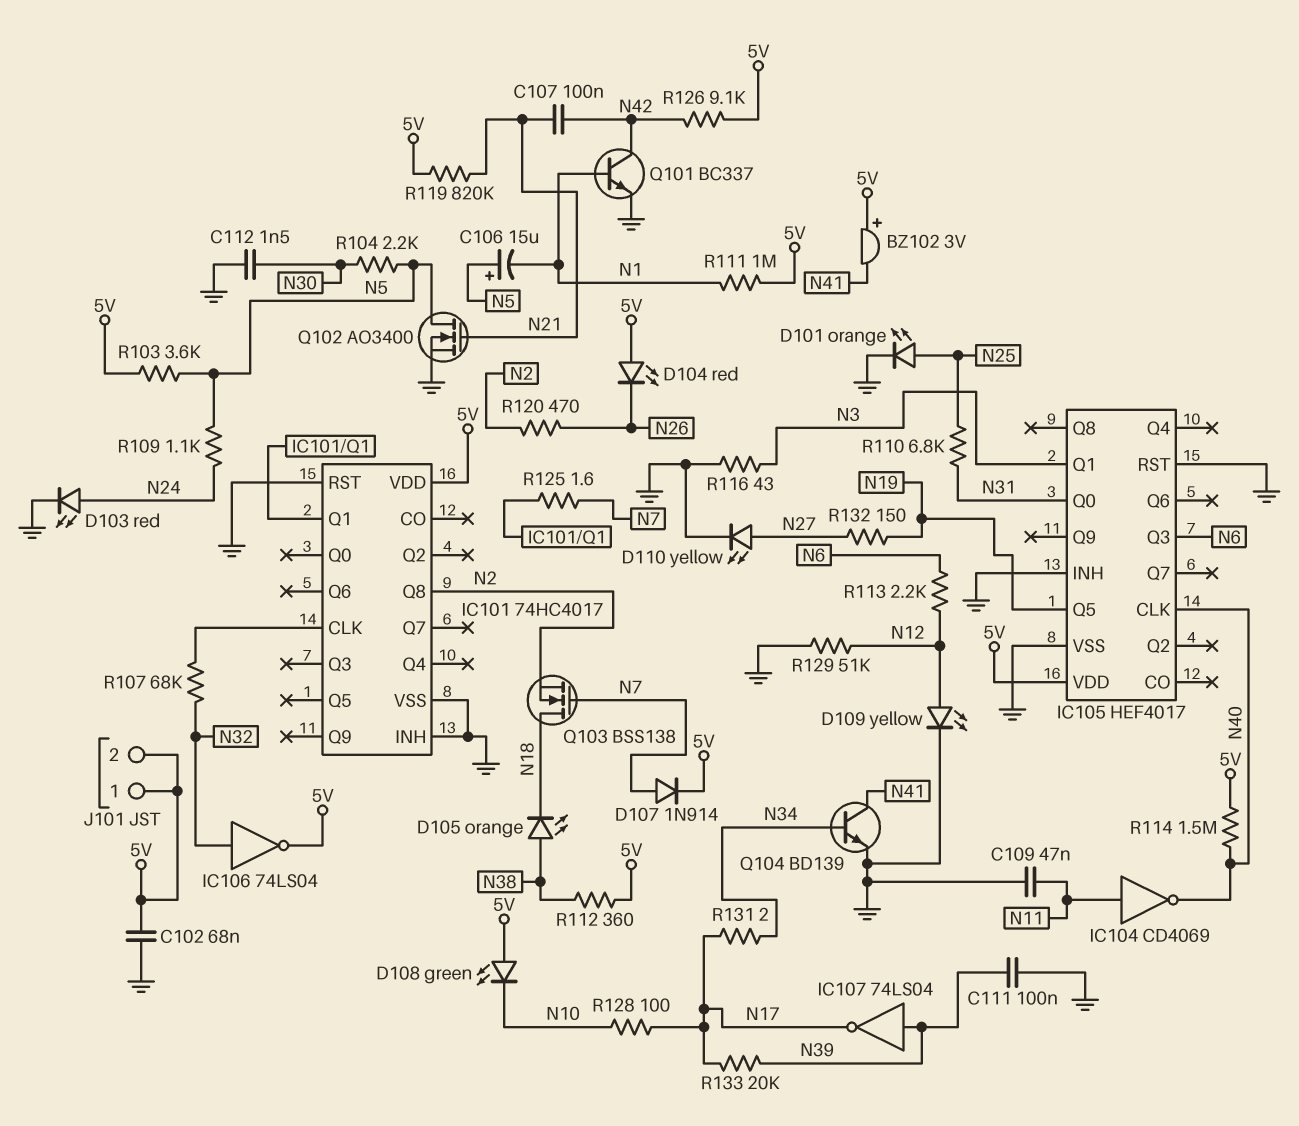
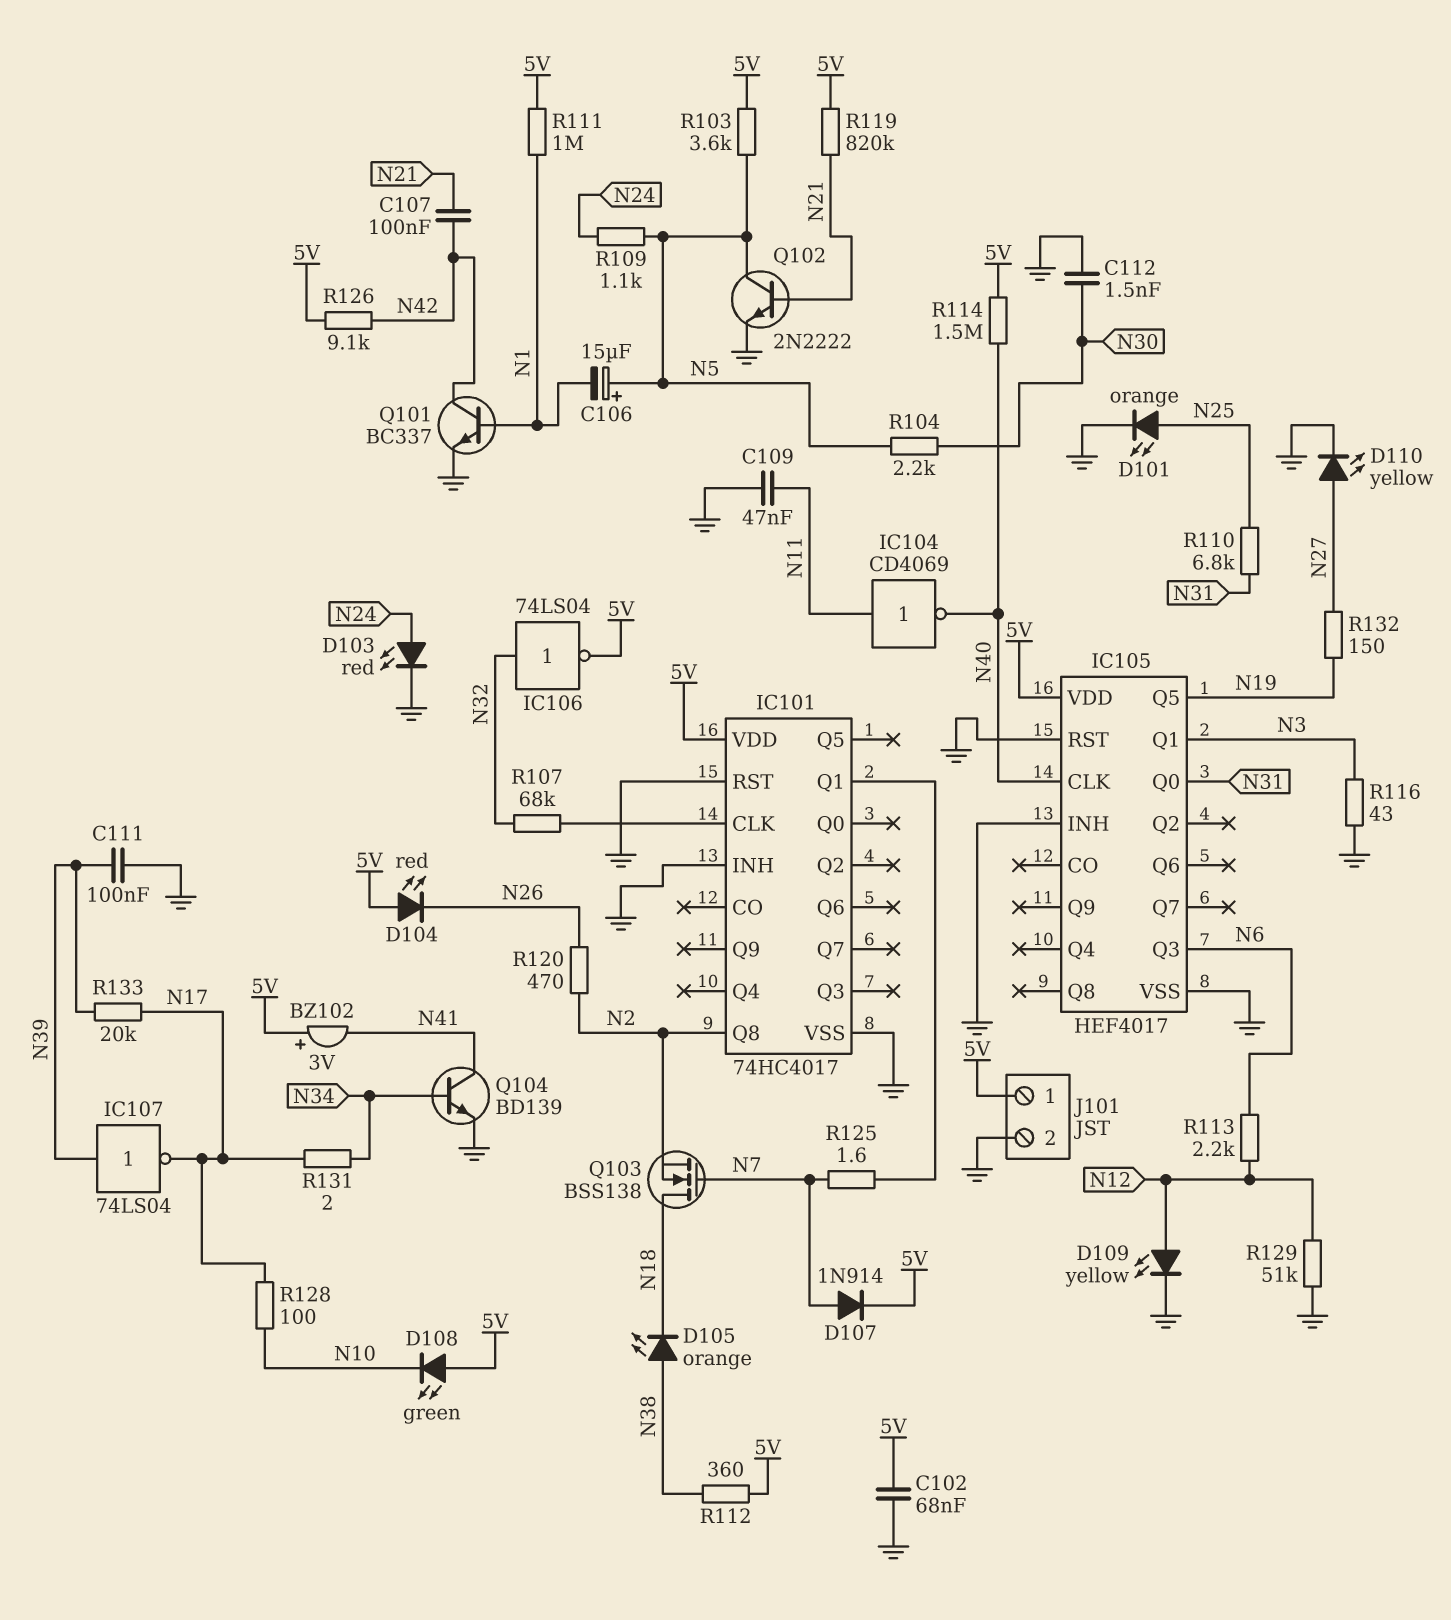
J101 pin 2: 5V -> GND
Q102: NMOS AO3400 (G N21, D N5, S GND) -> NPN 2N2222 (B N21, C N5, E GND)

